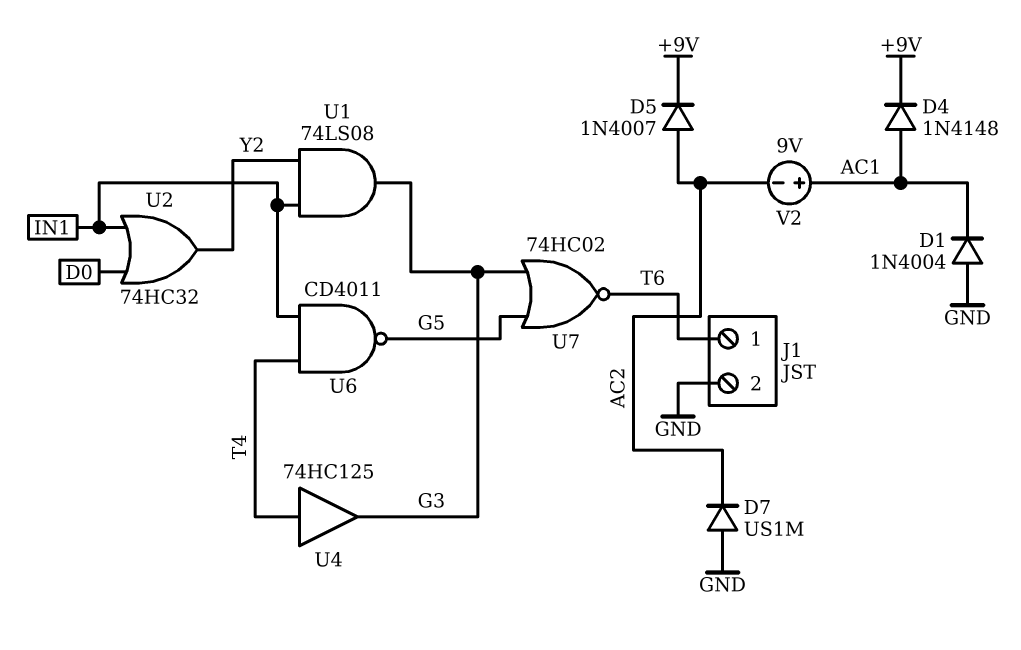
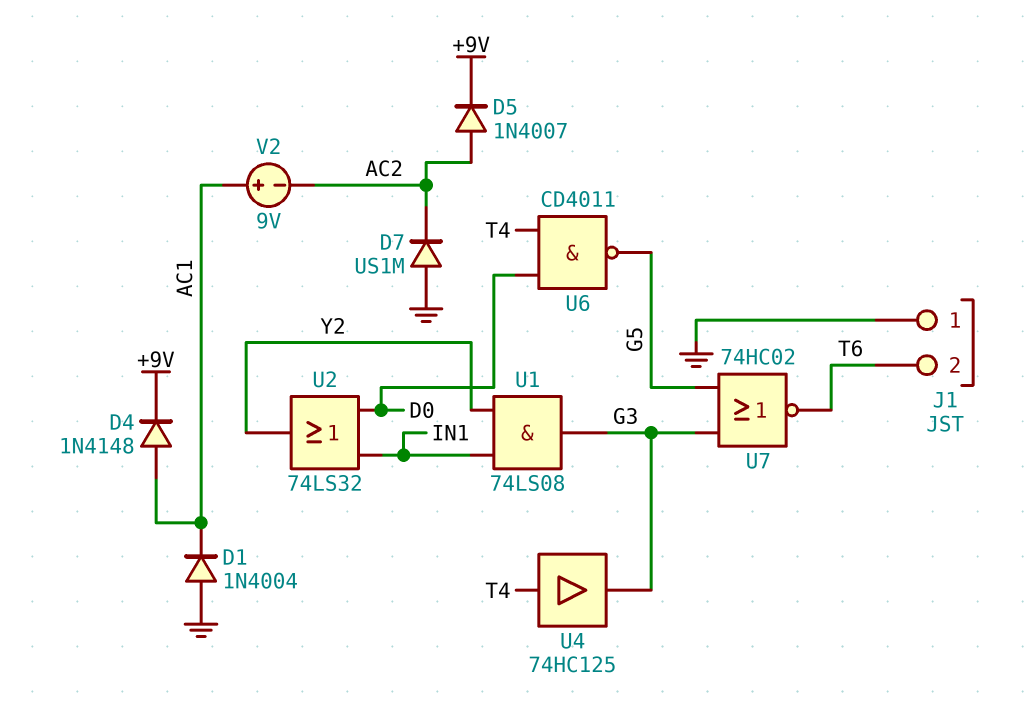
J1 pin 1: T6 -> GND
J1 pin 2: GND -> T6
U2: OR 74HC32 (in D0, in IN1, out Y2) -> OR 74LS32 (in D0, in IN1, out Y2)
U6: NAND CD4011 (in IN1, in T4, out G5) -> NAND CD4011 (in D0, in T4, out G5)

